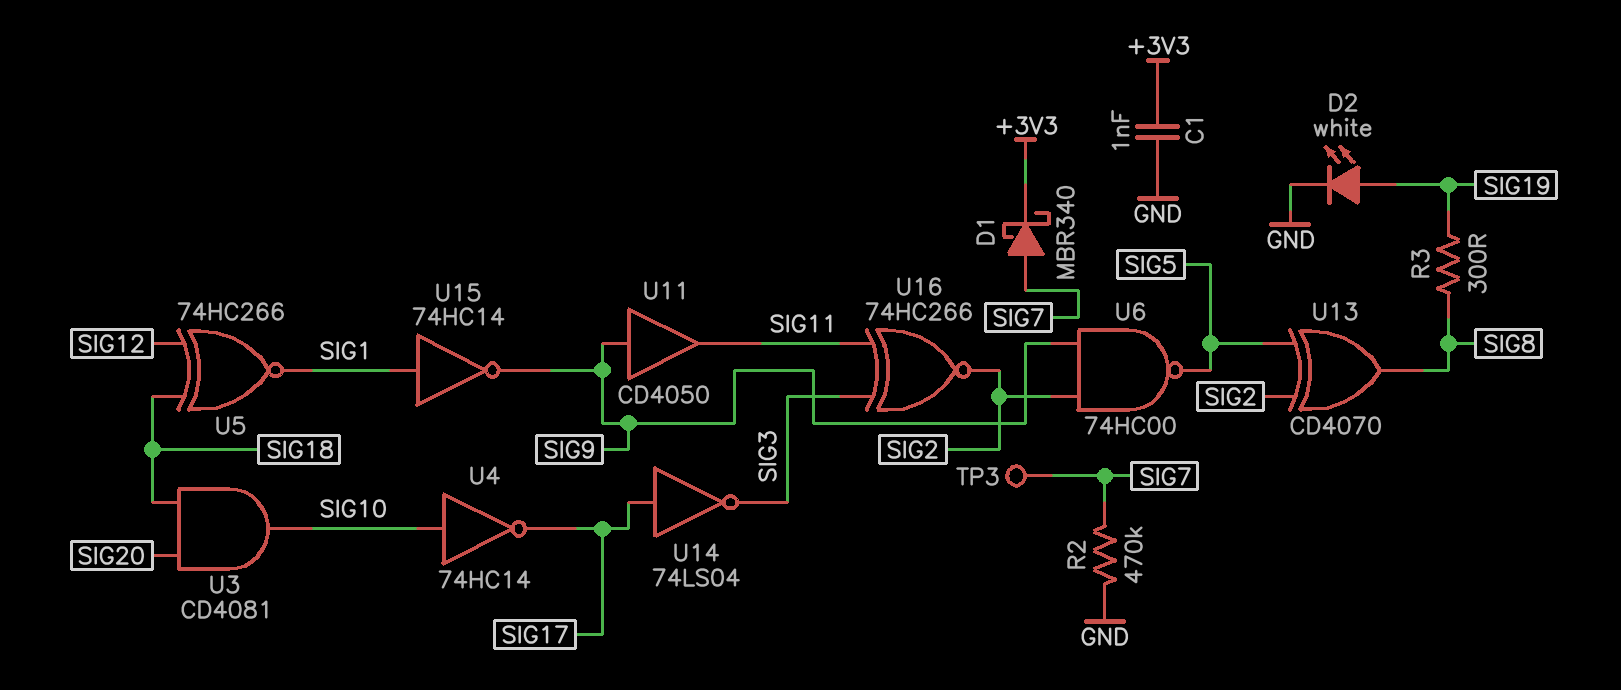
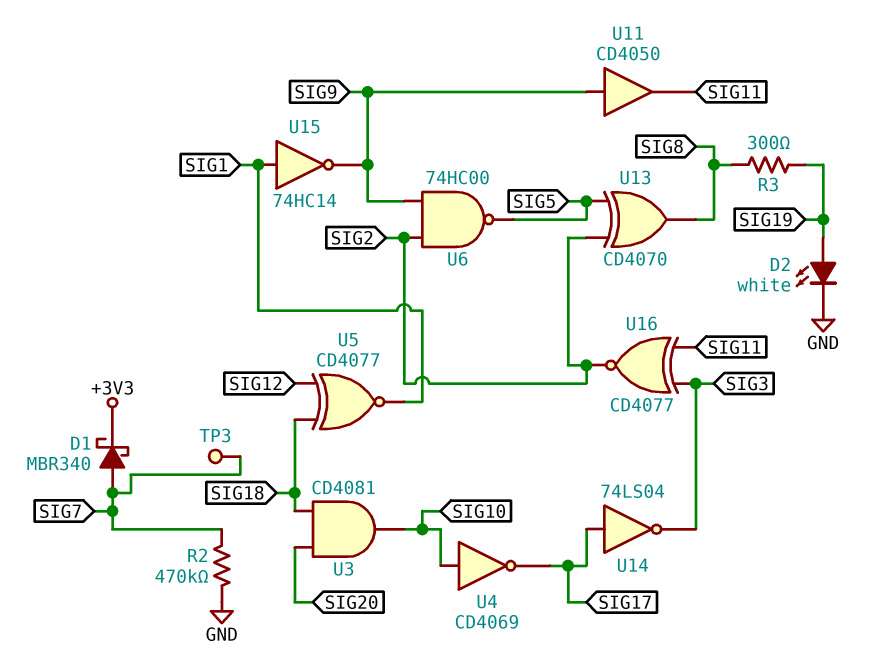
C1: 1nF (+3V3, GND) -> none
U4: NOT 74HC14 (in SIG10, out SIG17) -> NOT CD4069 (in SIG10, out SIG17)
U5: XNOR 74HC266 (in SIG12, in SIG18, out SIG1) -> XNOR CD4077 (in SIG12, in SIG18, out SIG1)
U16: XNOR 74HC266 (in SIG3, in SIG11, out SIG2) -> XNOR CD4077 (in SIG3, in SIG11, out SIG2)

